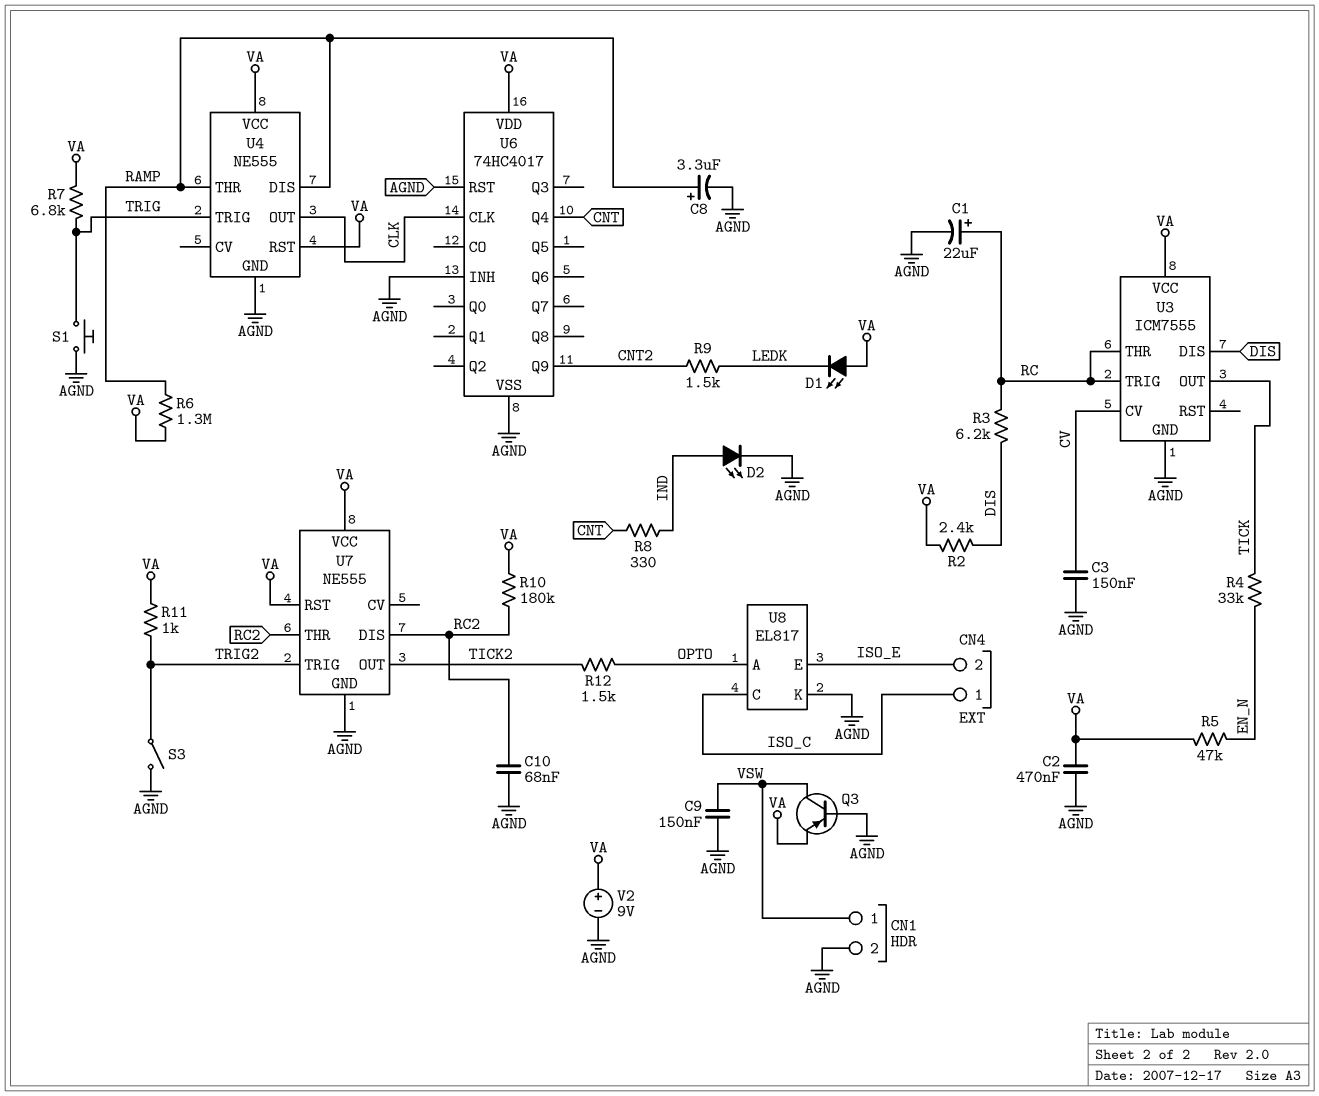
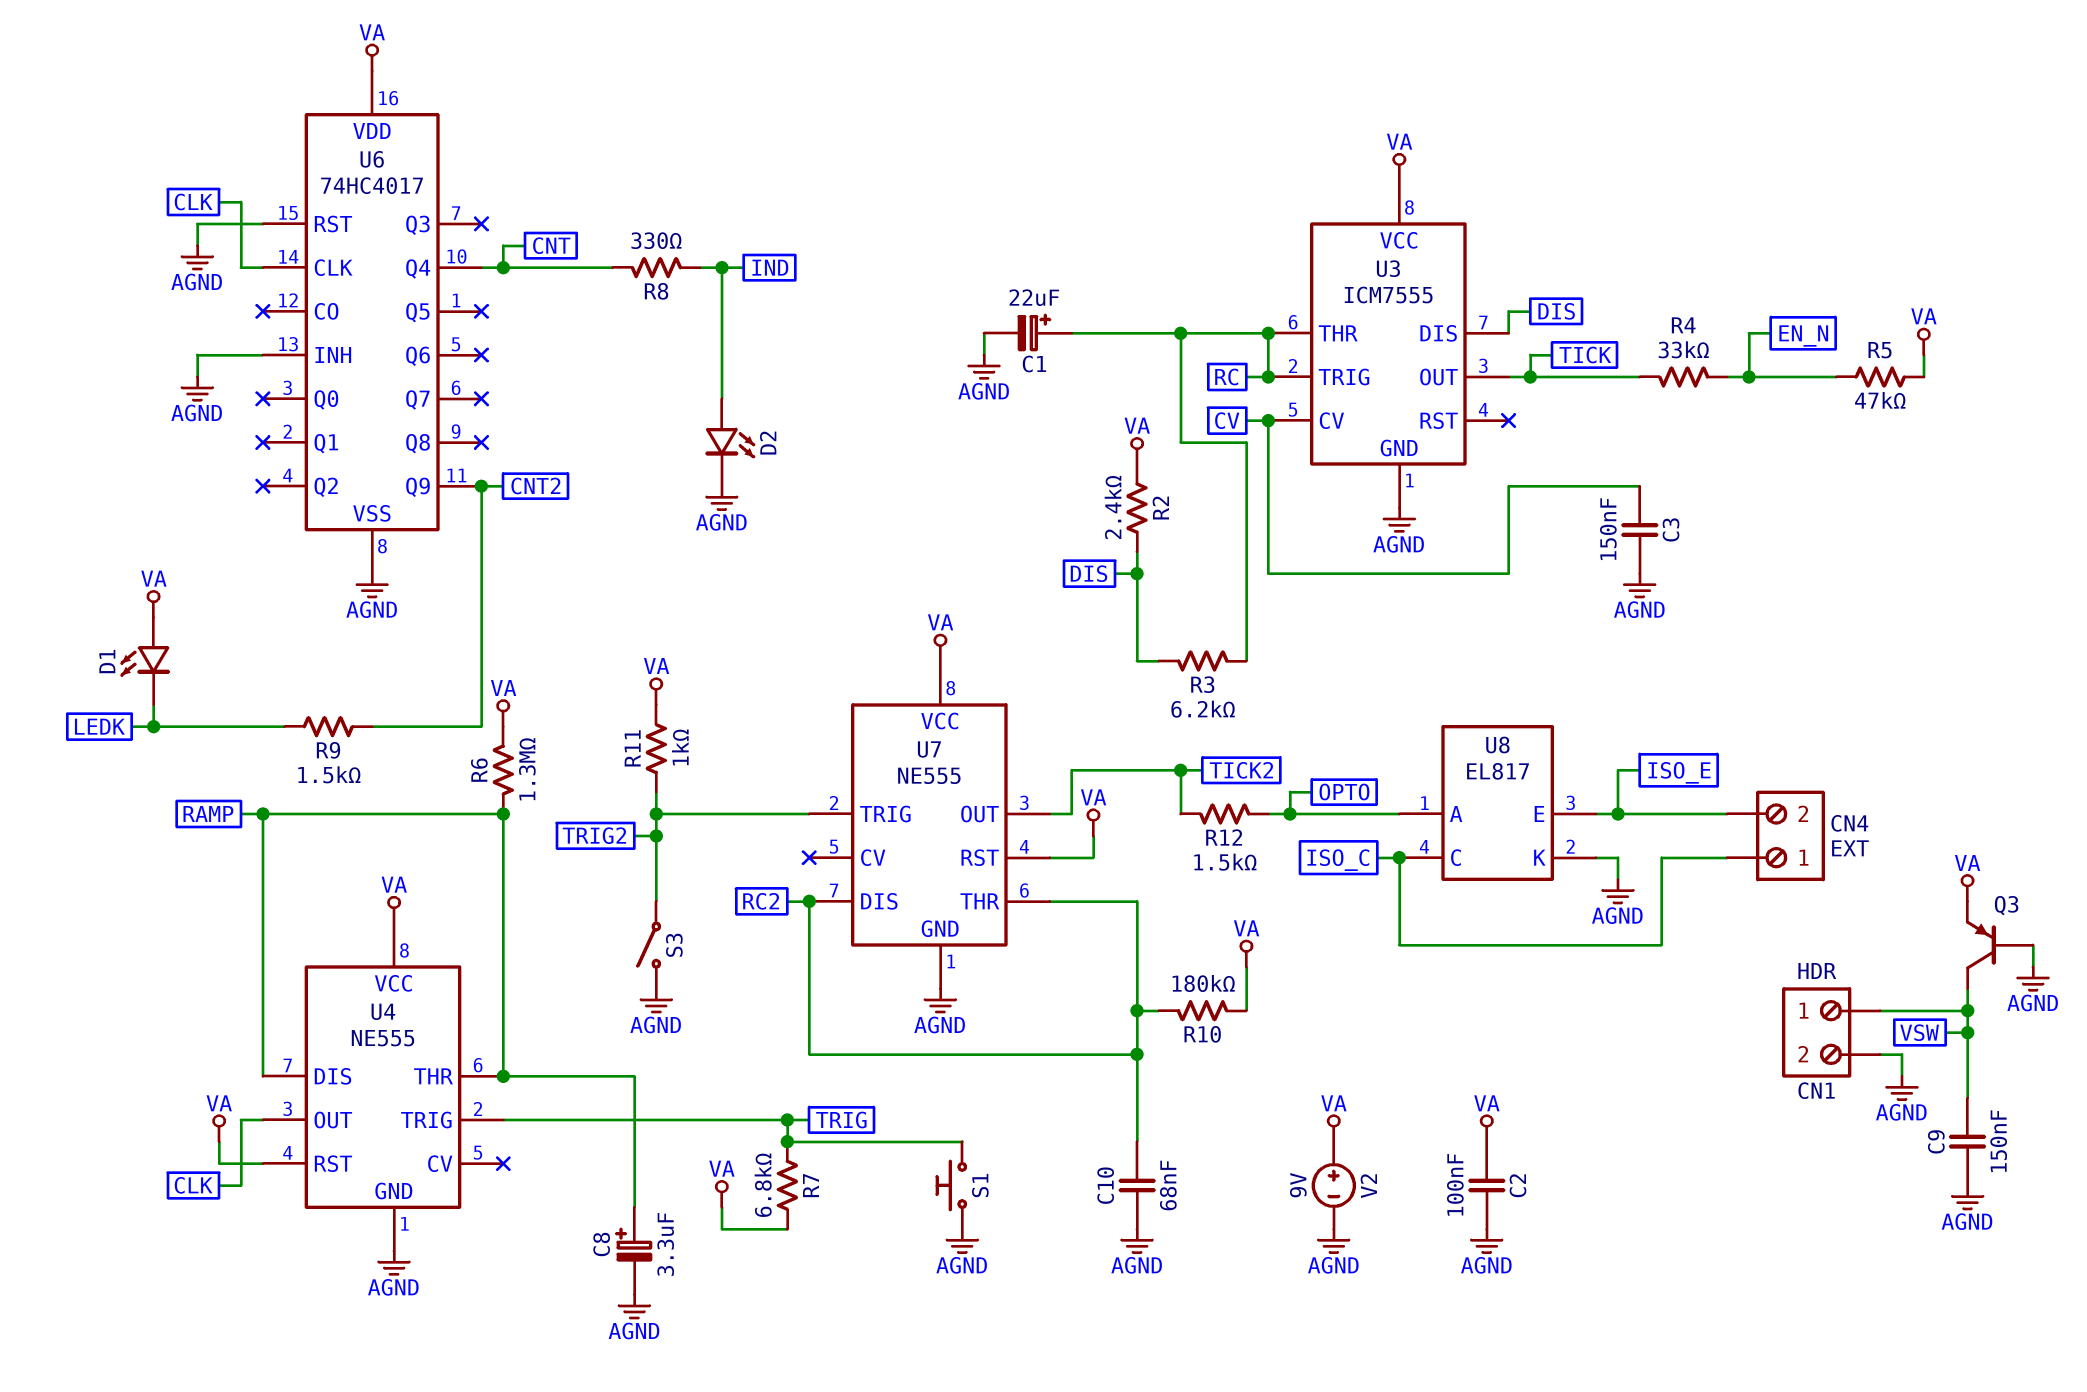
C2: 470nF (AGND, VA) -> 100nF (AGND, VA)

